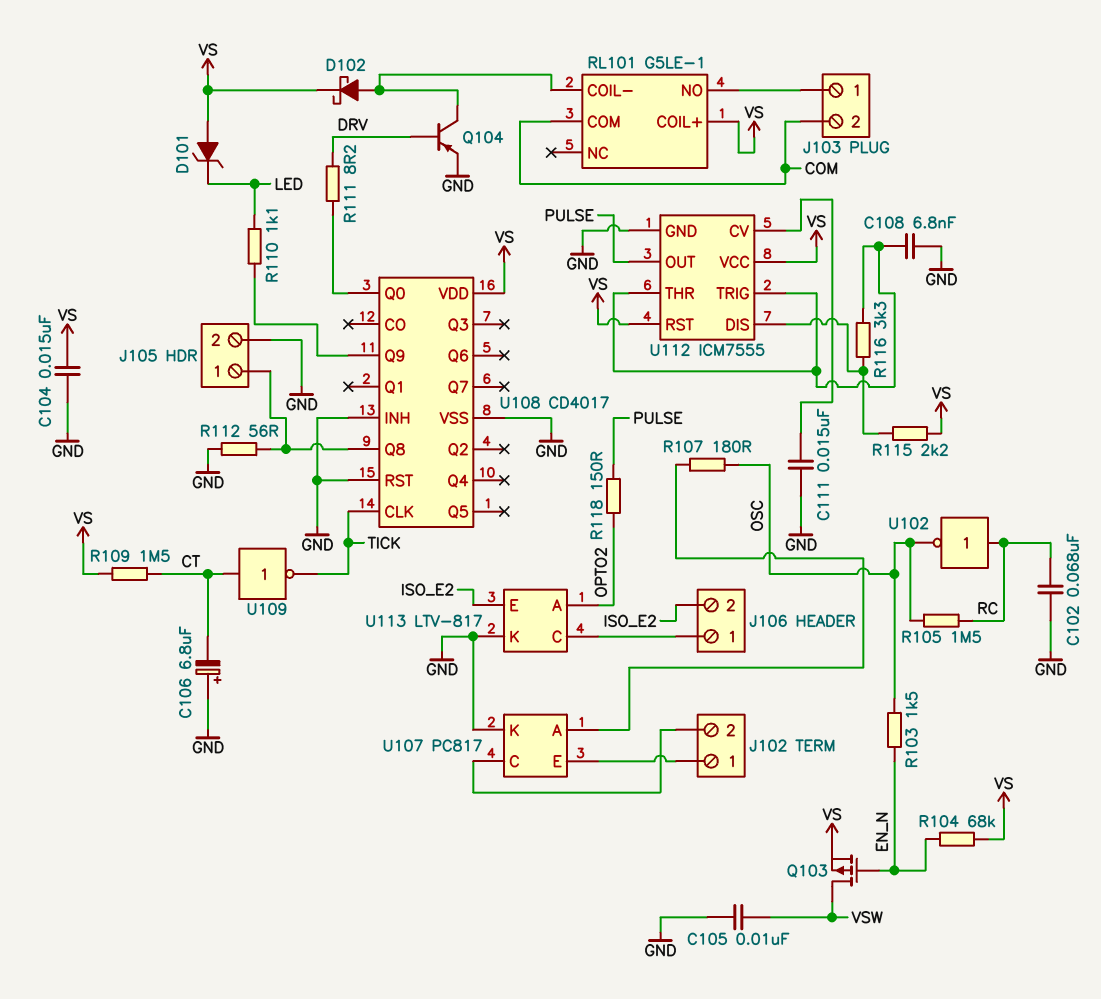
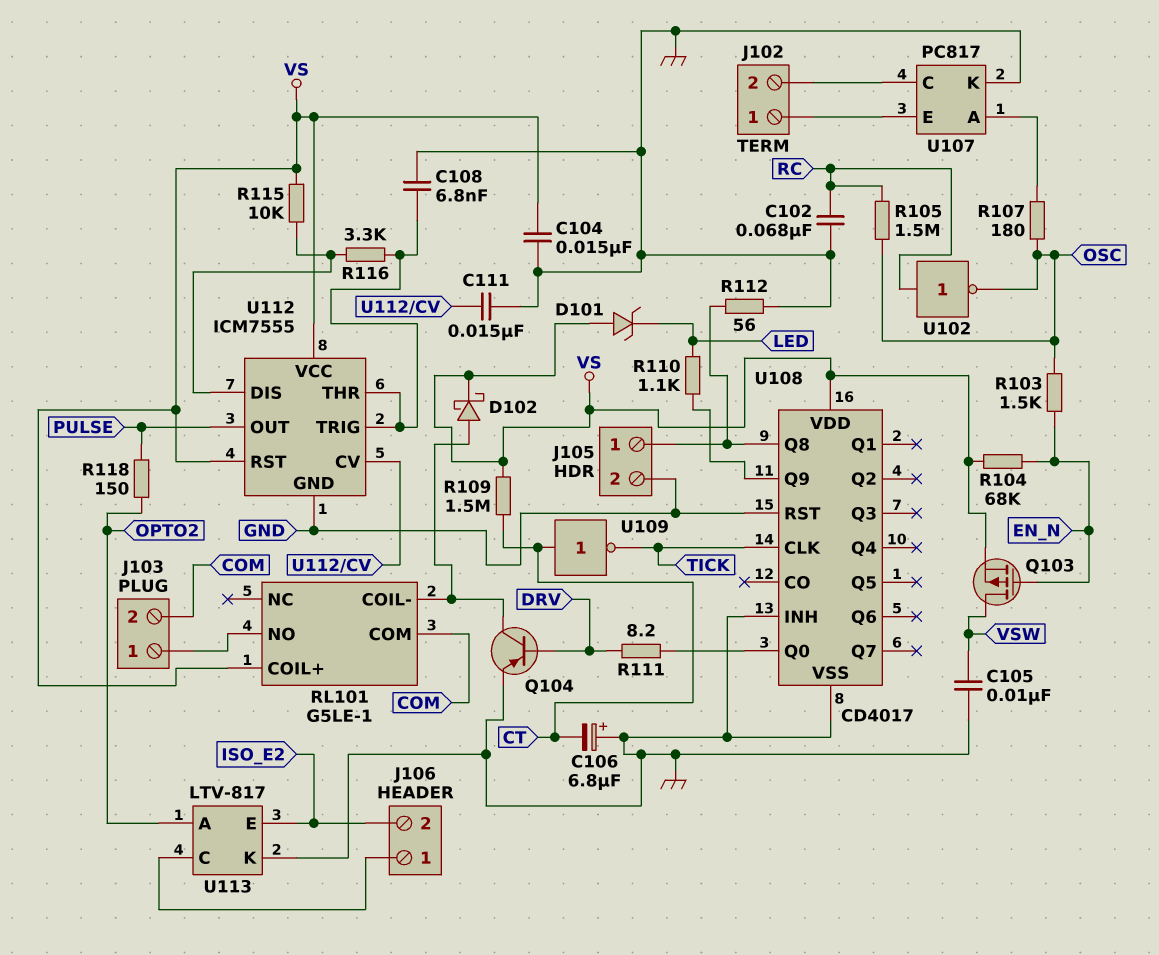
R115: 2.2k (U112/DIS, VS) -> 10k (U112/DIS, VS)

